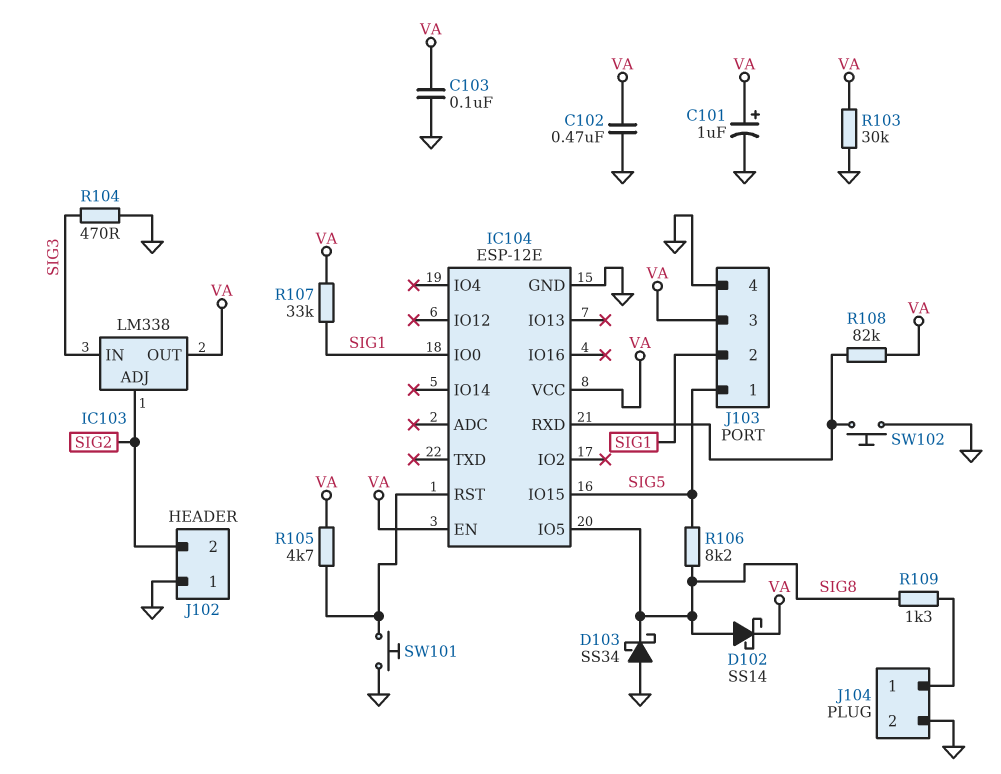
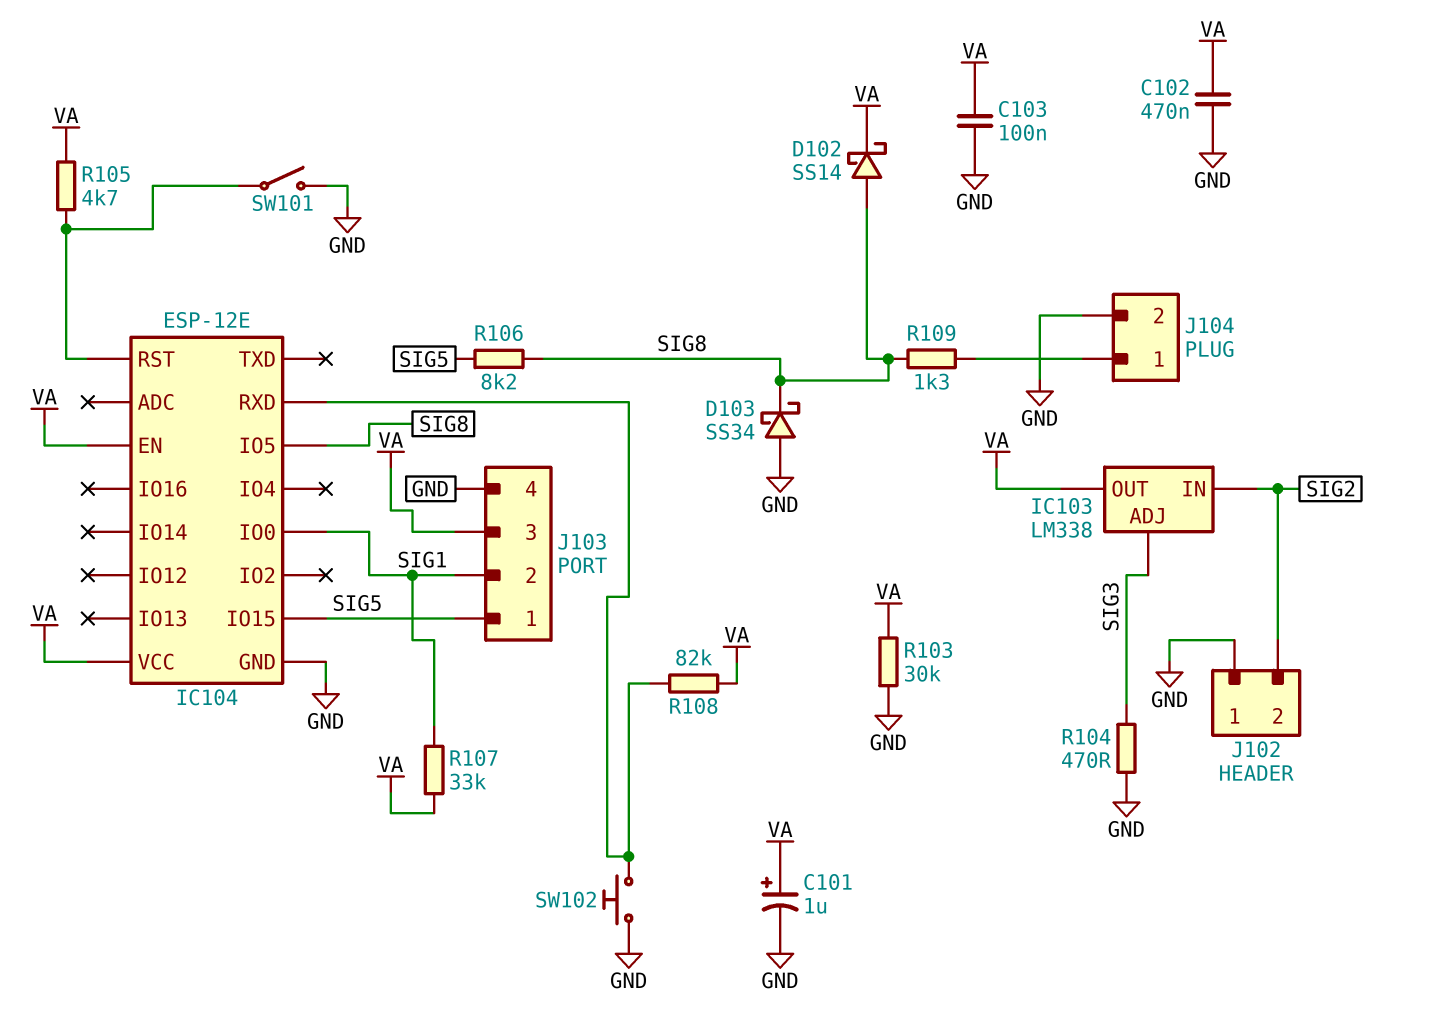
IC103 pin ADJ: SIG2 -> SIG3
IC103 pin IN: SIG3 -> SIG2
SW101: button (GND, IC104/RST) -> switch (GND, IC104/RST)

